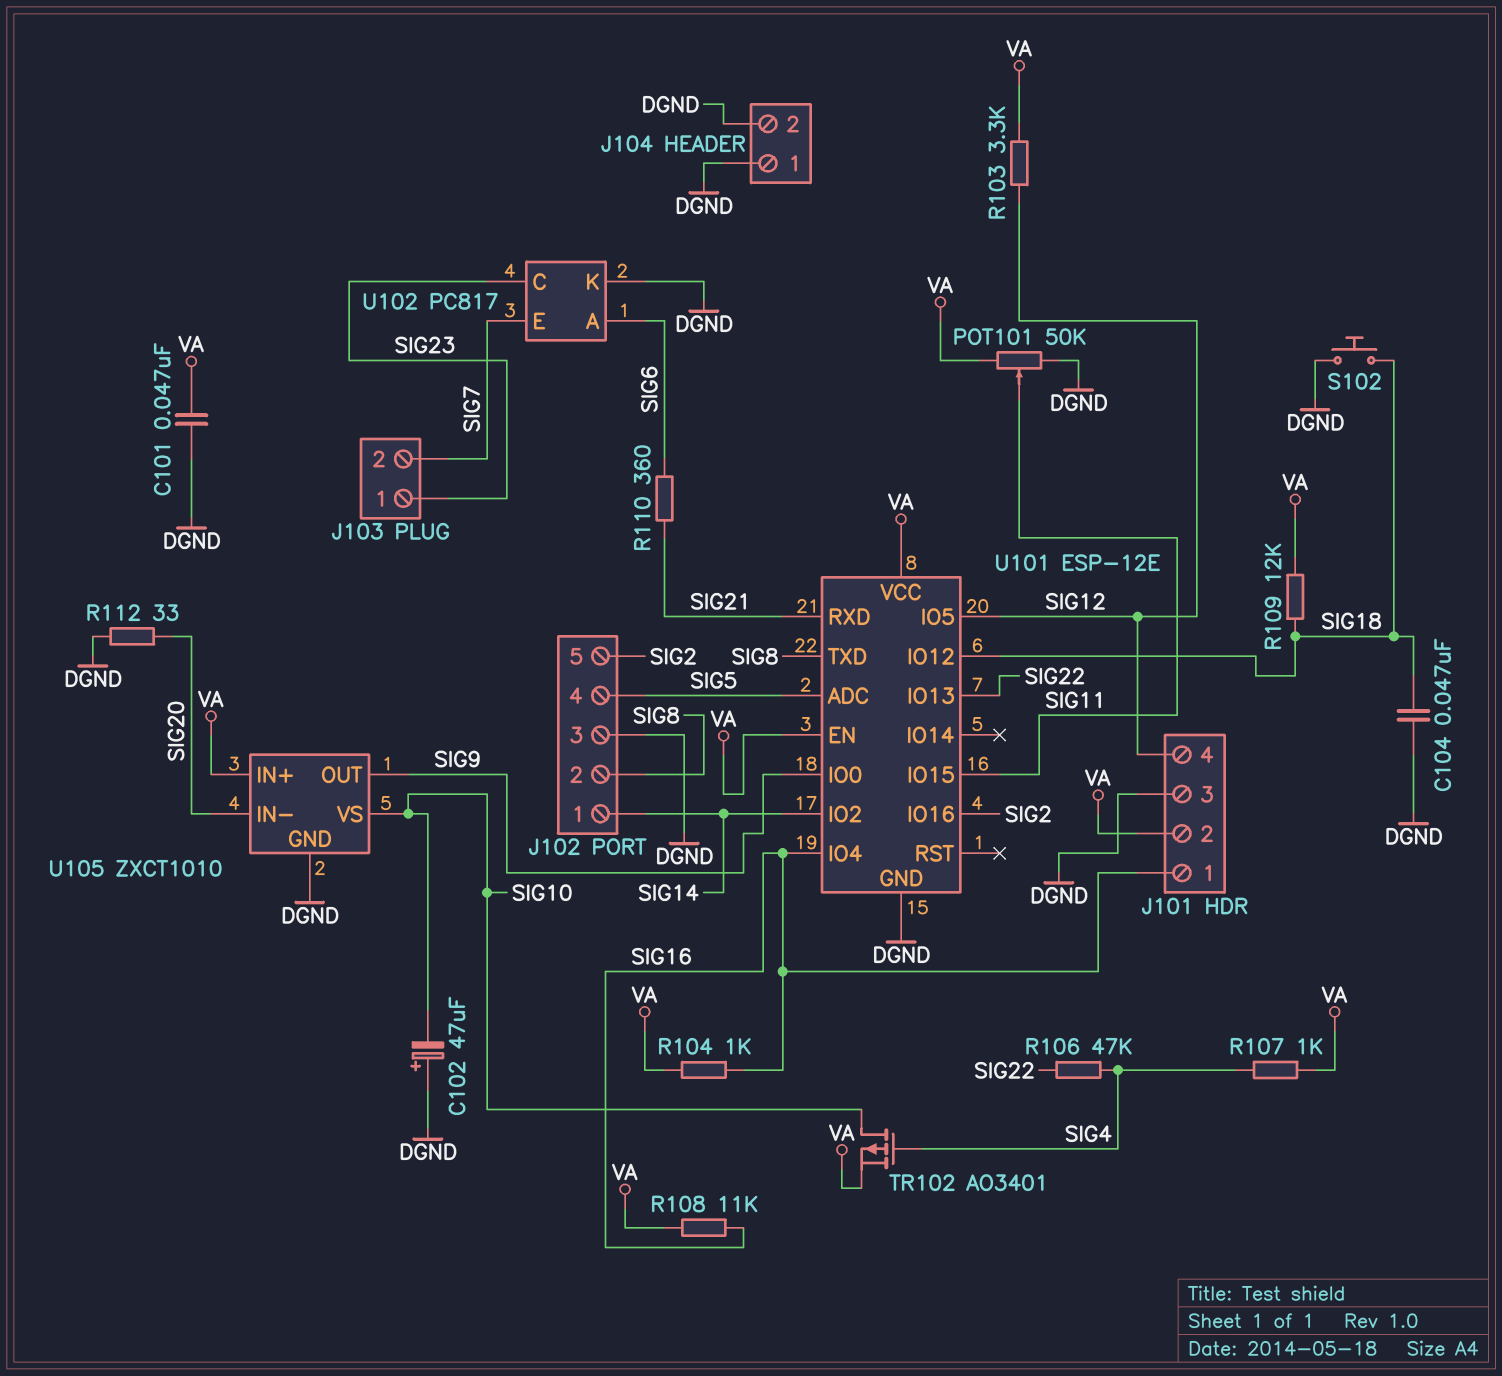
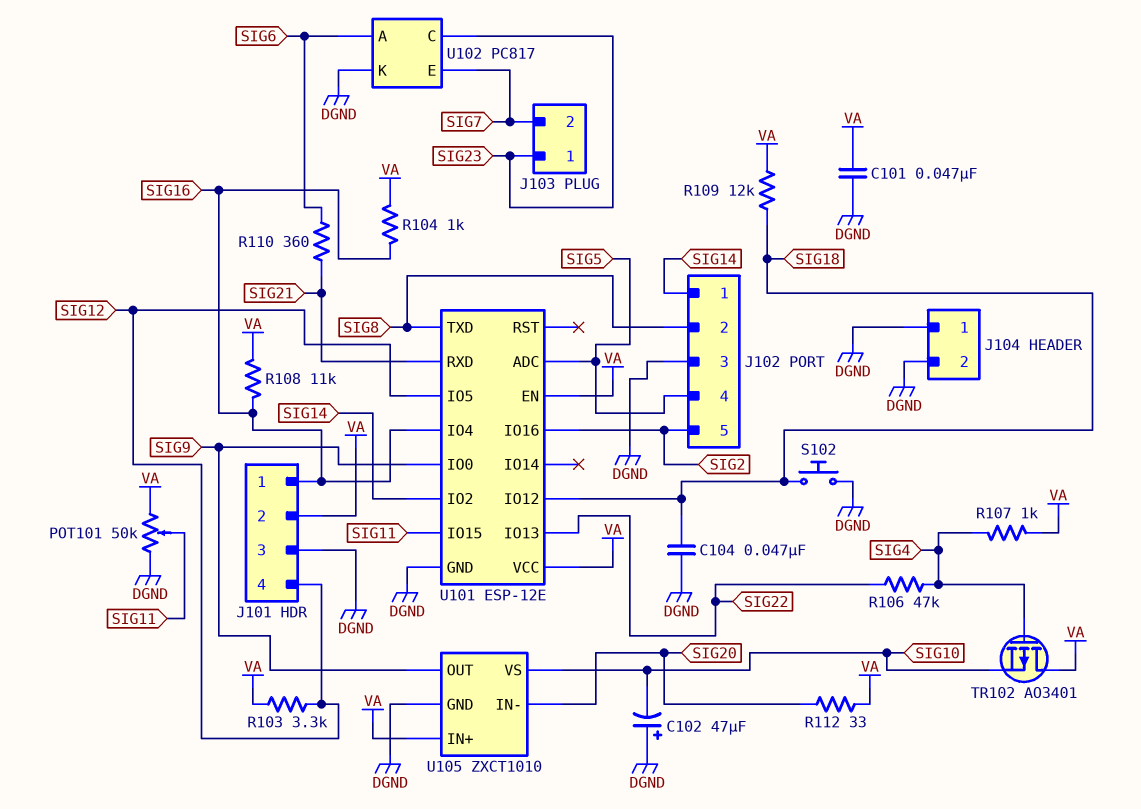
R112: 33 (DGND, SIG20) -> 33 (SIG20, VA)
TR102: PMOS AO3401 (G SIG4, D SIG10, S VA) -> PMOS AO3401 (G SIG4, D VA, S SIG10)

